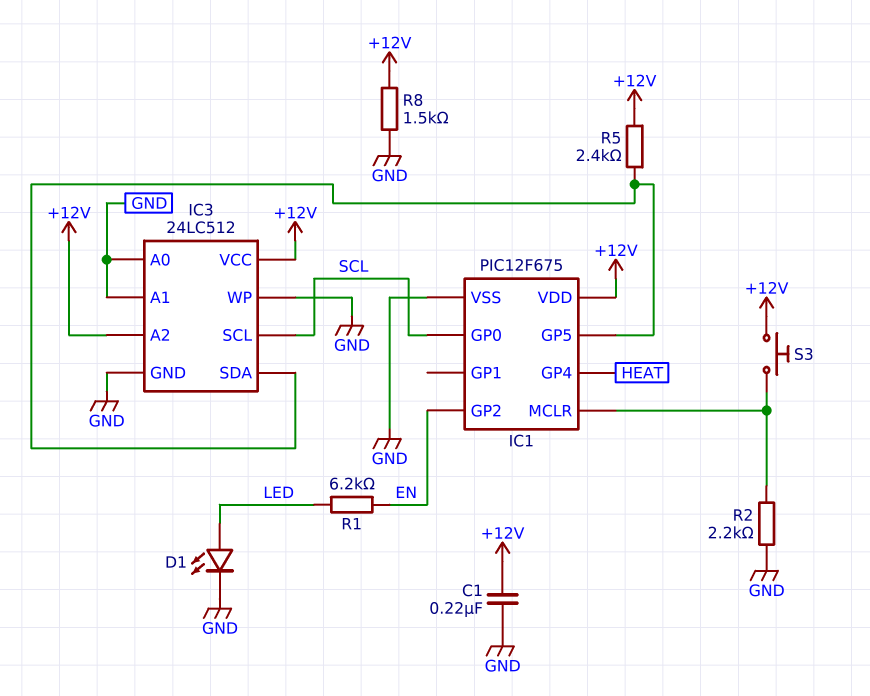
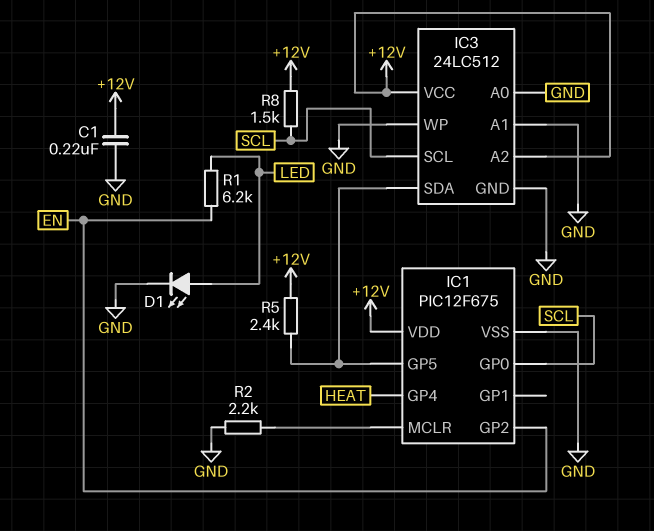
R8: 1.5k (+12V, GND) -> 1.5k (+12V, SCL)
S3: button (+12V, IC1/MCLR) -> none

